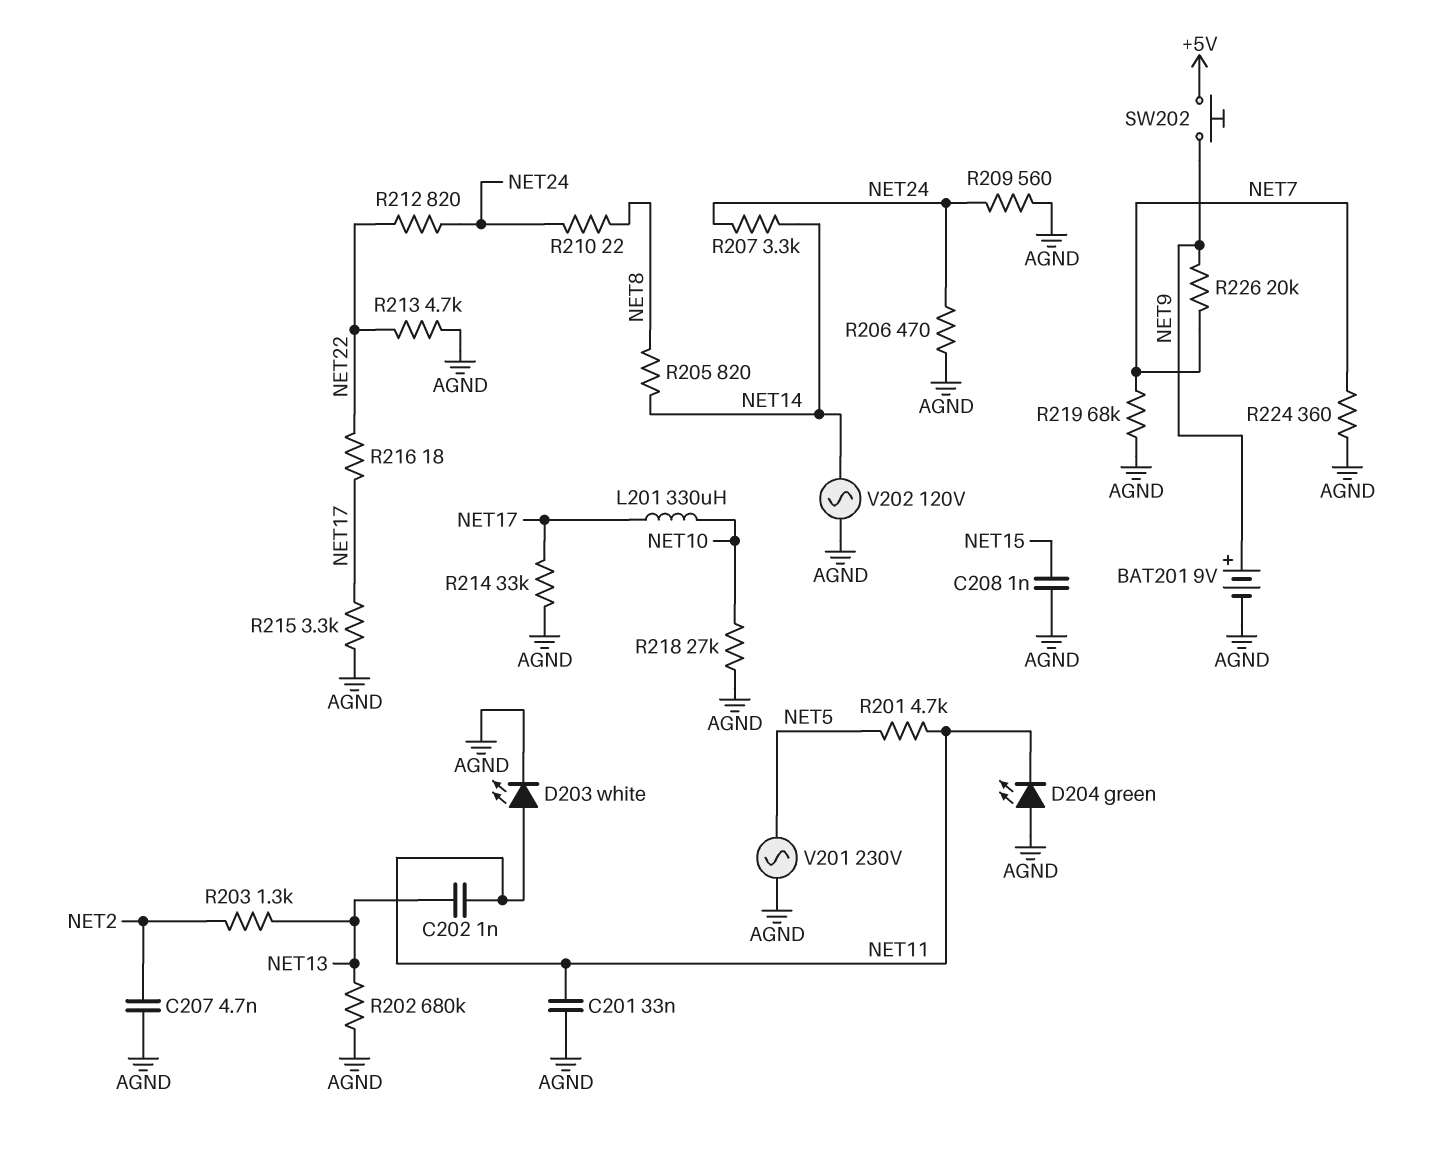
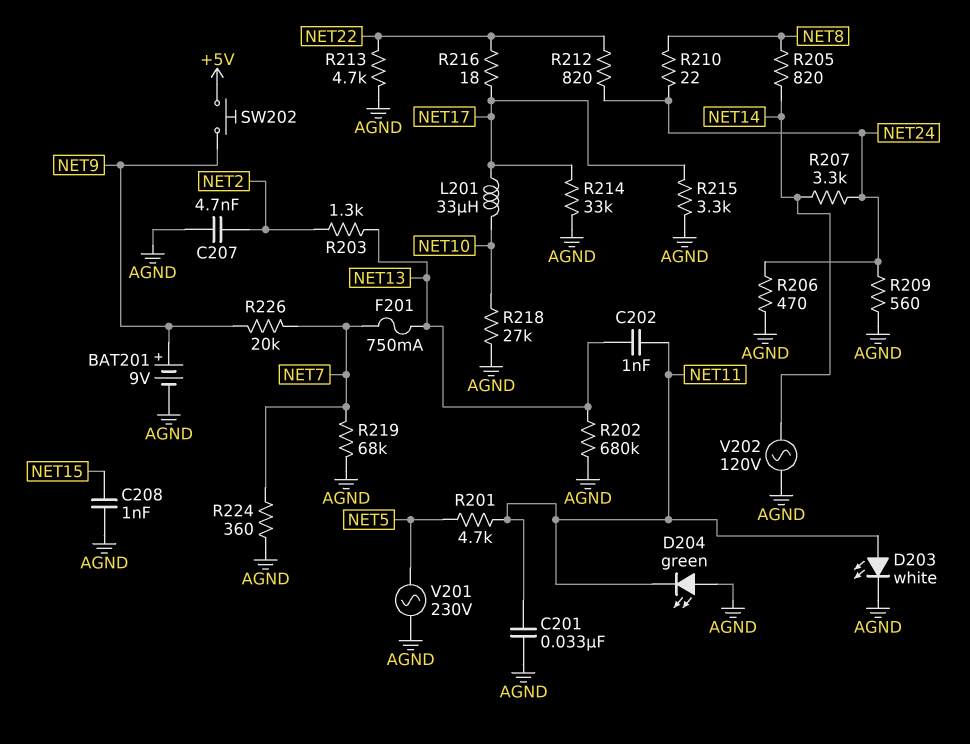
F201: none -> 750mA (NET7, NET13)
L201: 330uH (NET10, NET17) -> 33uH (NET10, NET17)

